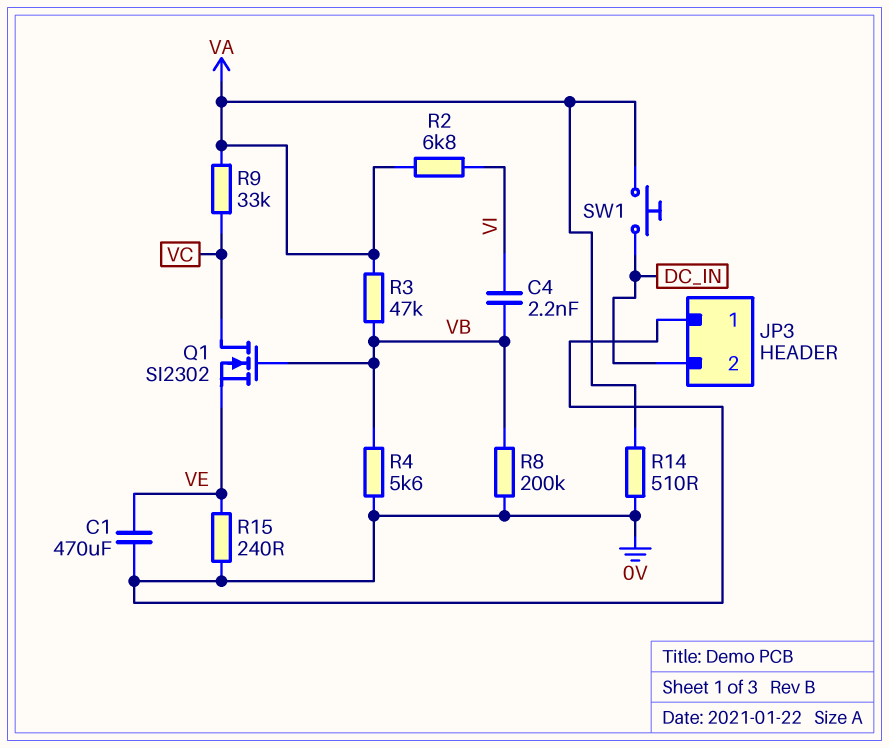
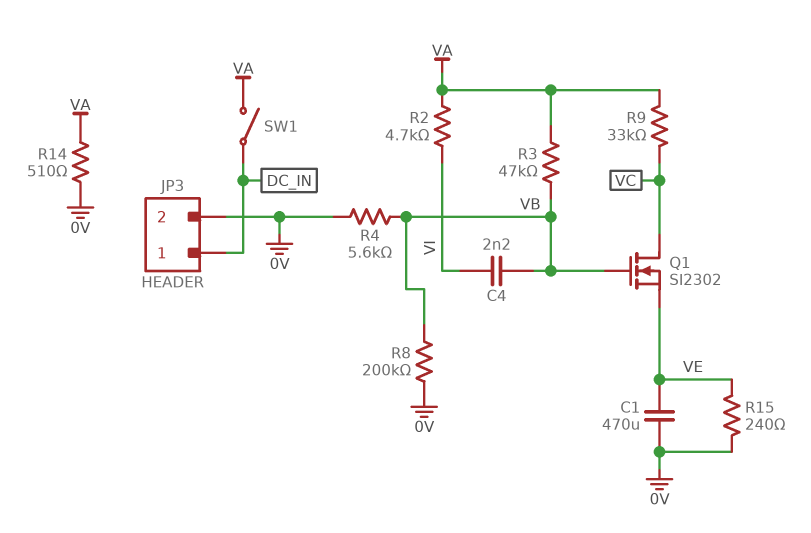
JP3 pin 1: 0V -> DC_IN
JP3 pin 2: DC_IN -> 0V
R2: 6.8k (VA, VI) -> 4.7k (VA, VI)
SW1: button (DC_IN, VA) -> switch (DC_IN, VA)

